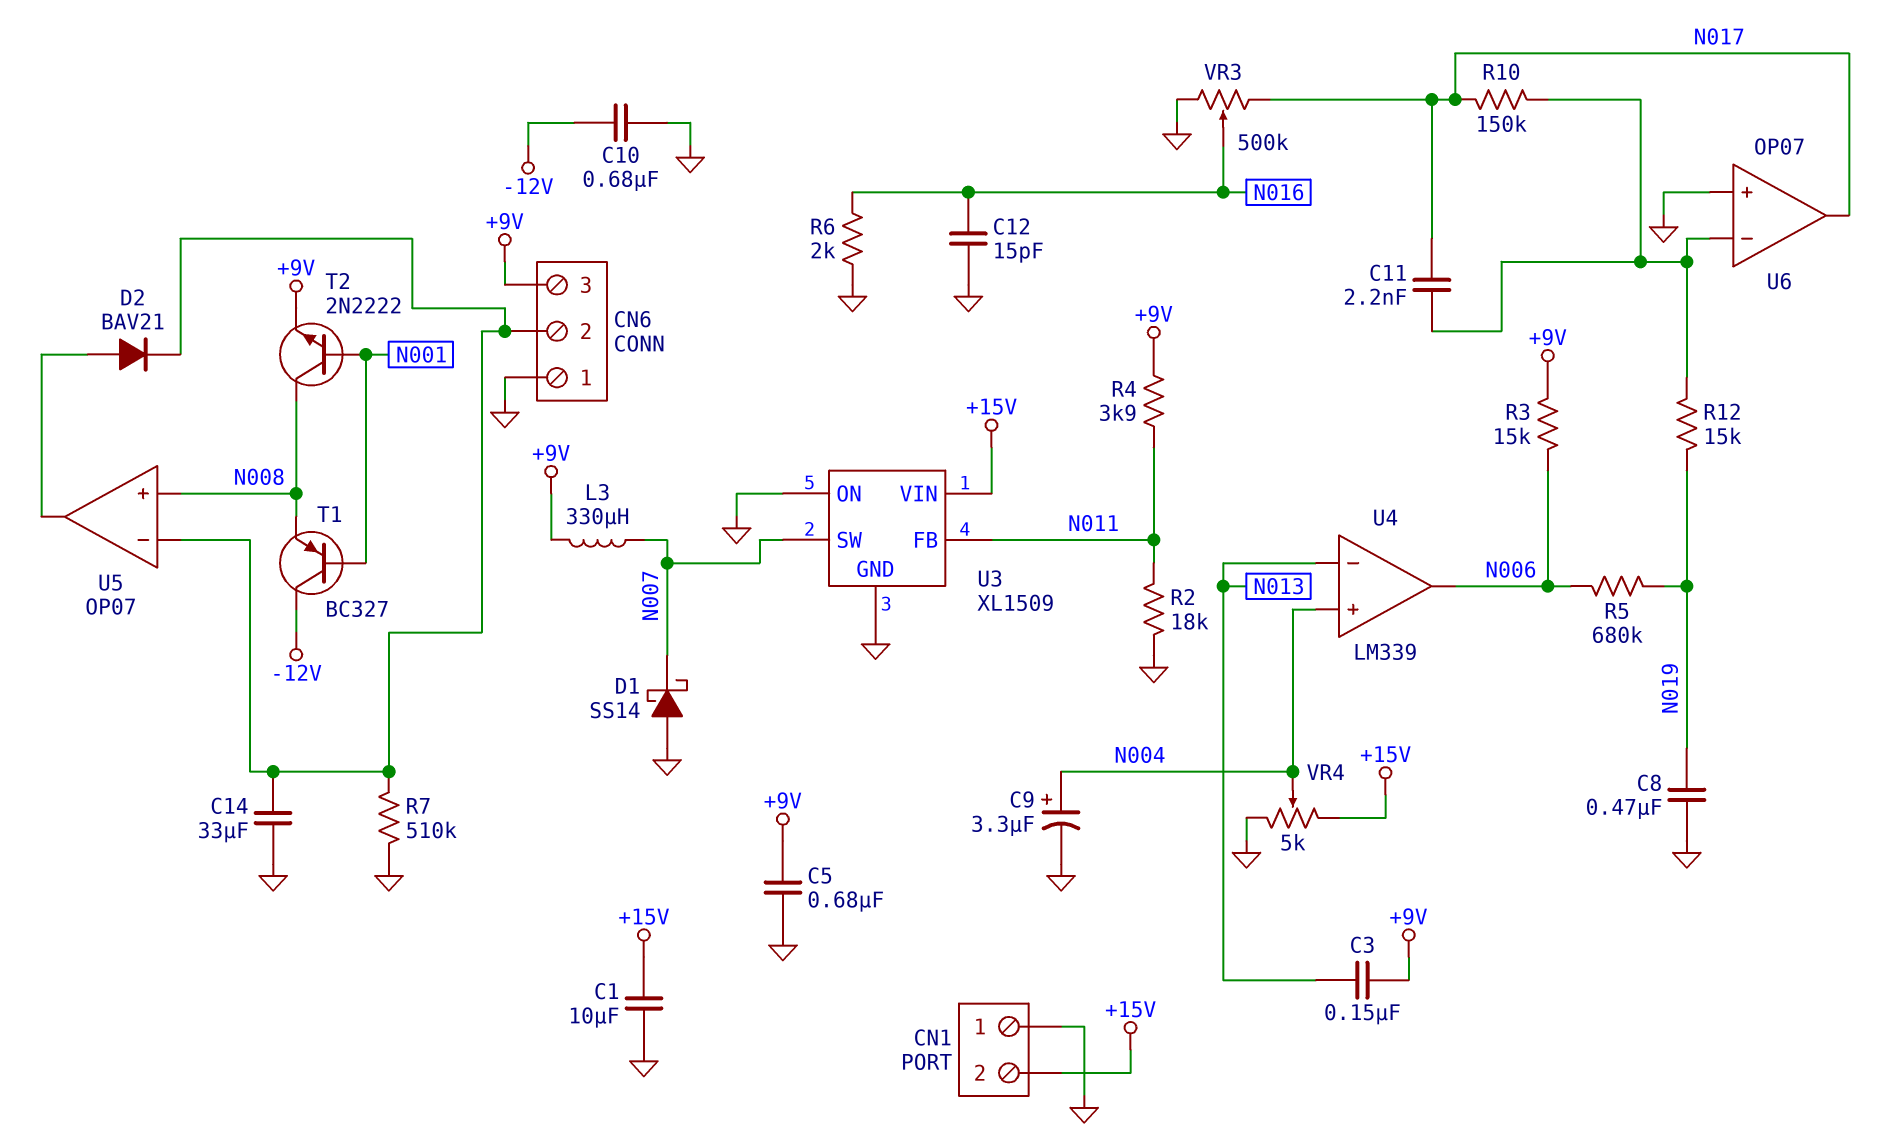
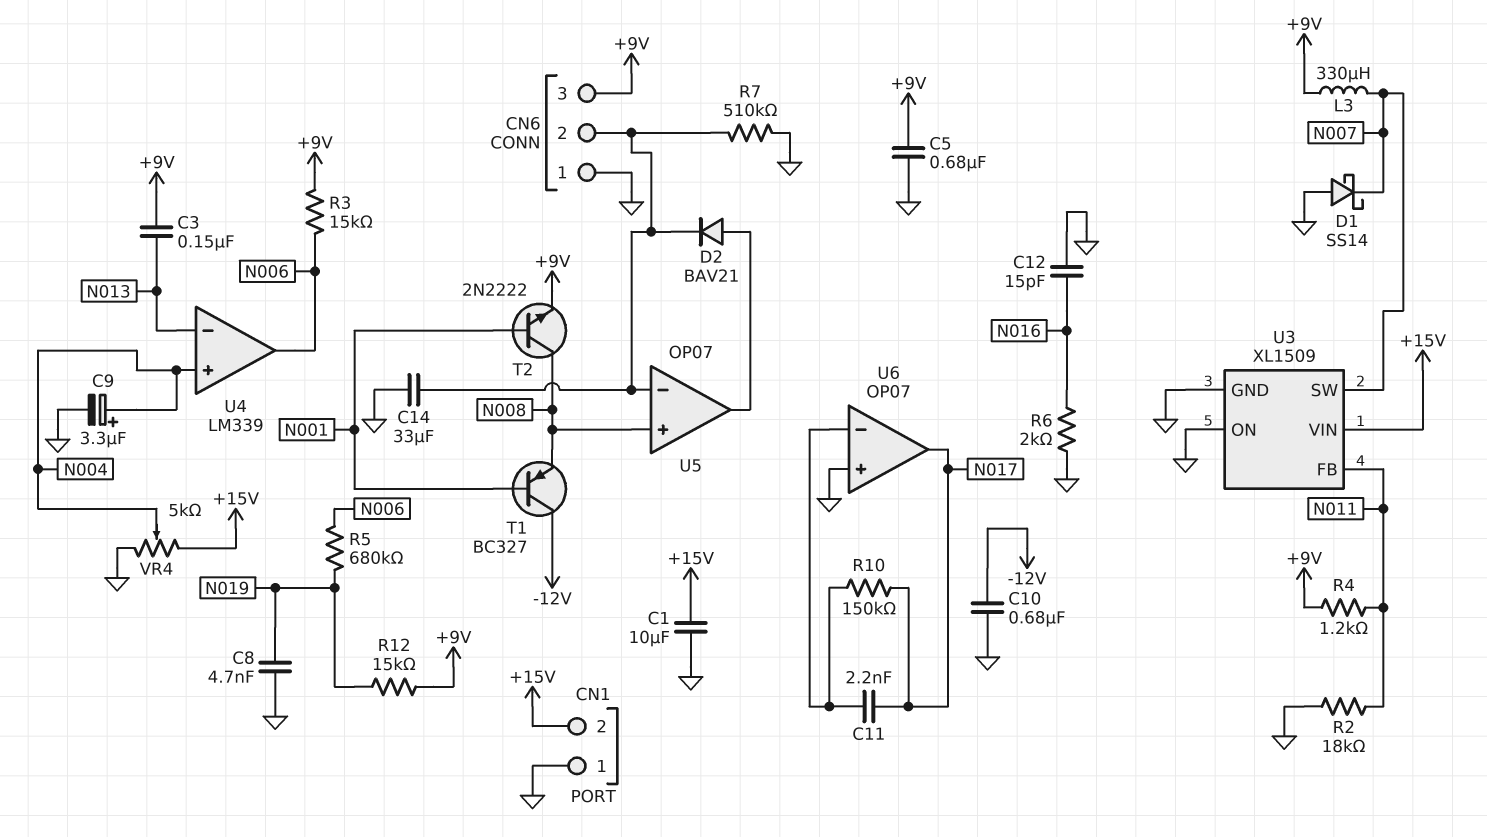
C8: 470nF (GND, N019) -> 4.7nF (GND, N019)
R4: 3.9k (+9V, N011) -> 1.2k (+9V, N011)
R12: 15k (N019, U6/in-) -> 15k (+9V, N019)
VR3: 500k (GND, N017, wiper N016) -> none

